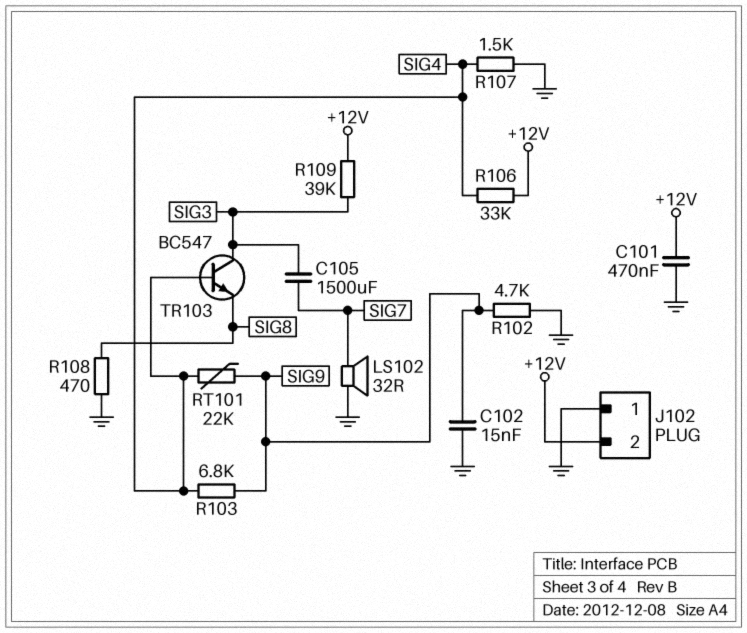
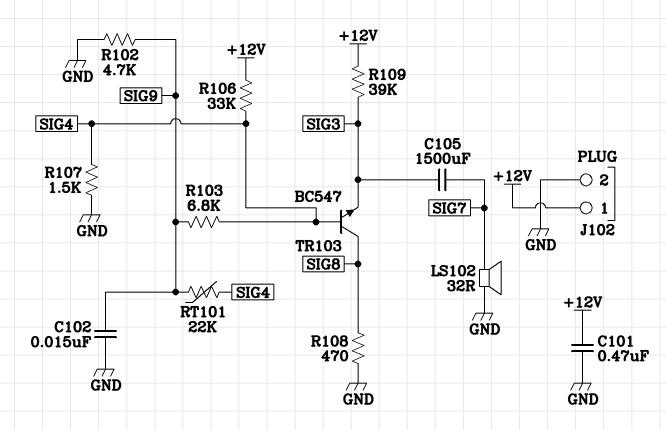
J102 pin 1: GND -> +12V
J102 pin 2: +12V -> GND
TR103: NPN BC547 (B SIG4, C SIG3, E SIG8) -> NPN BC547 (B SIG4, C SIG8, E SIG3)

